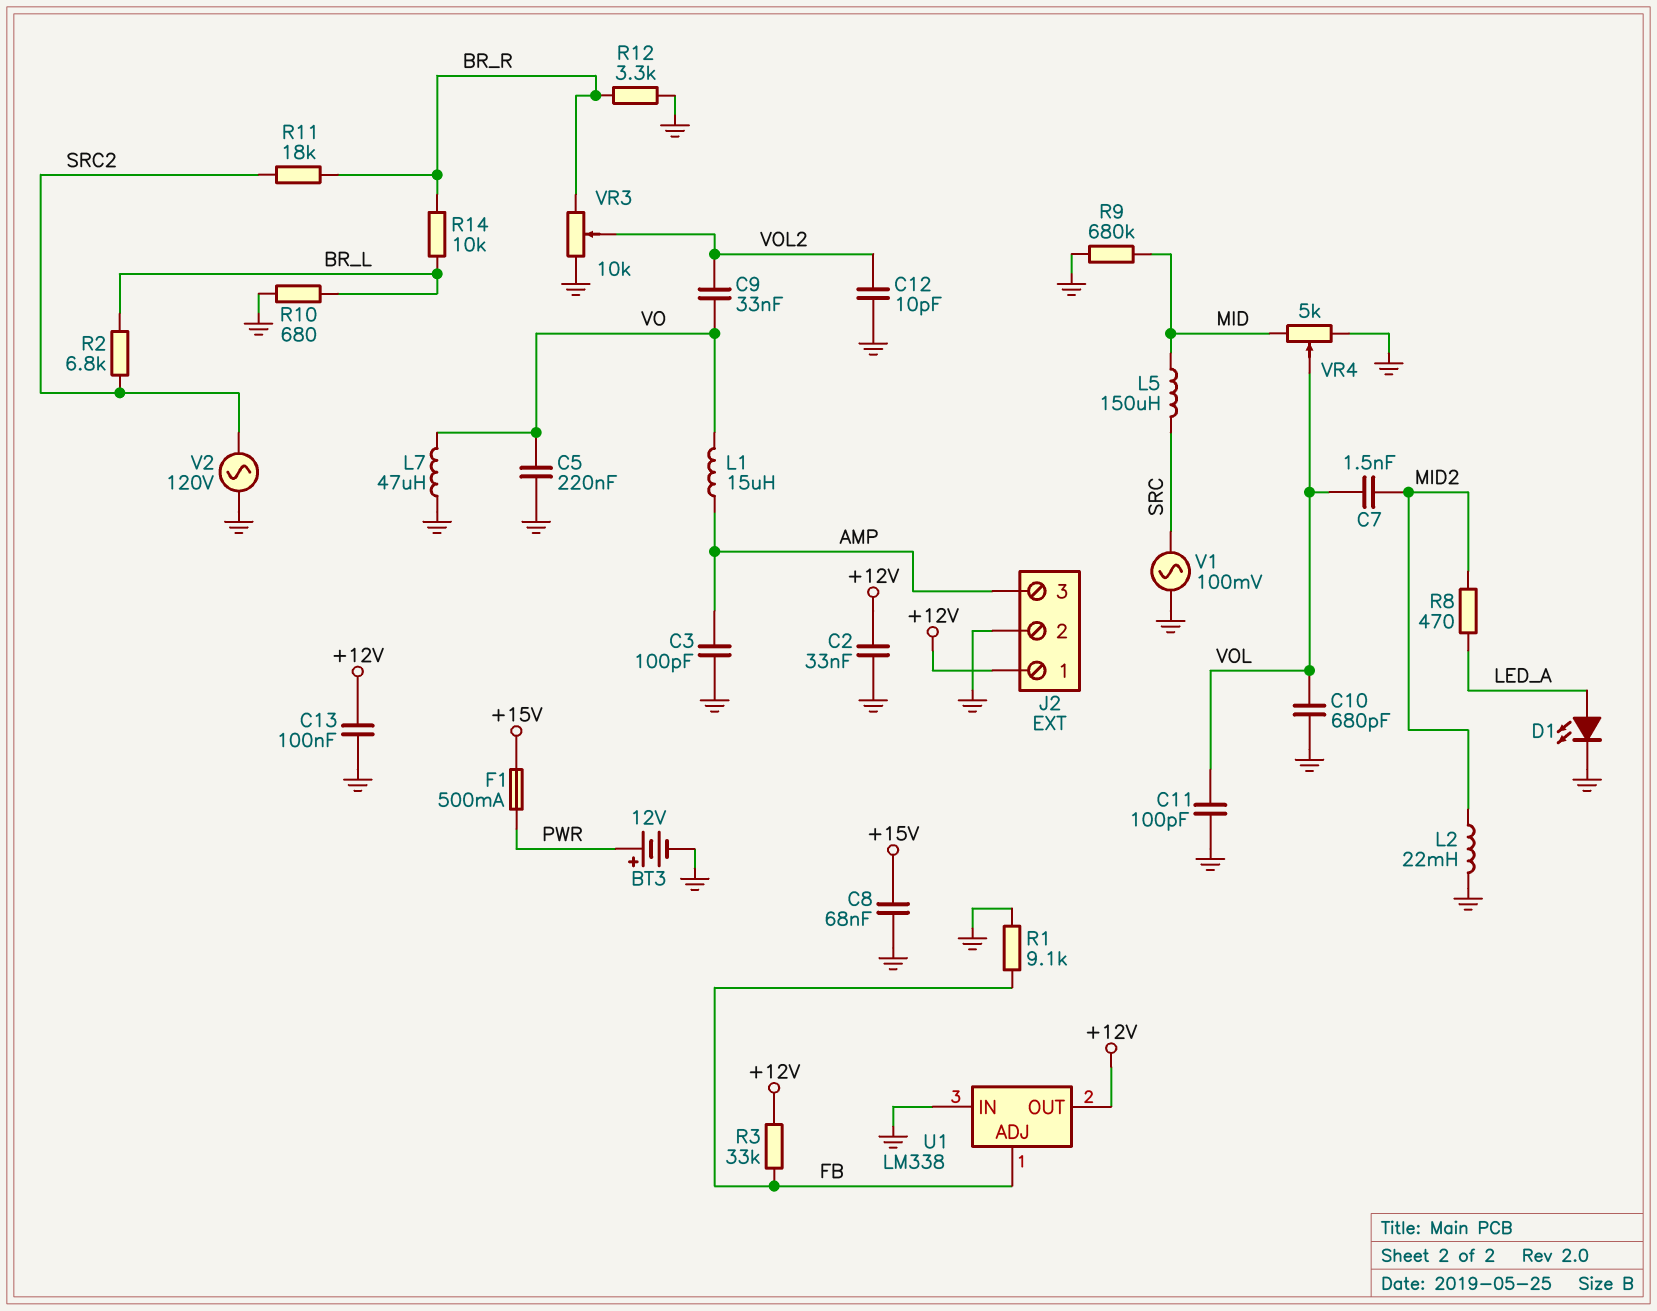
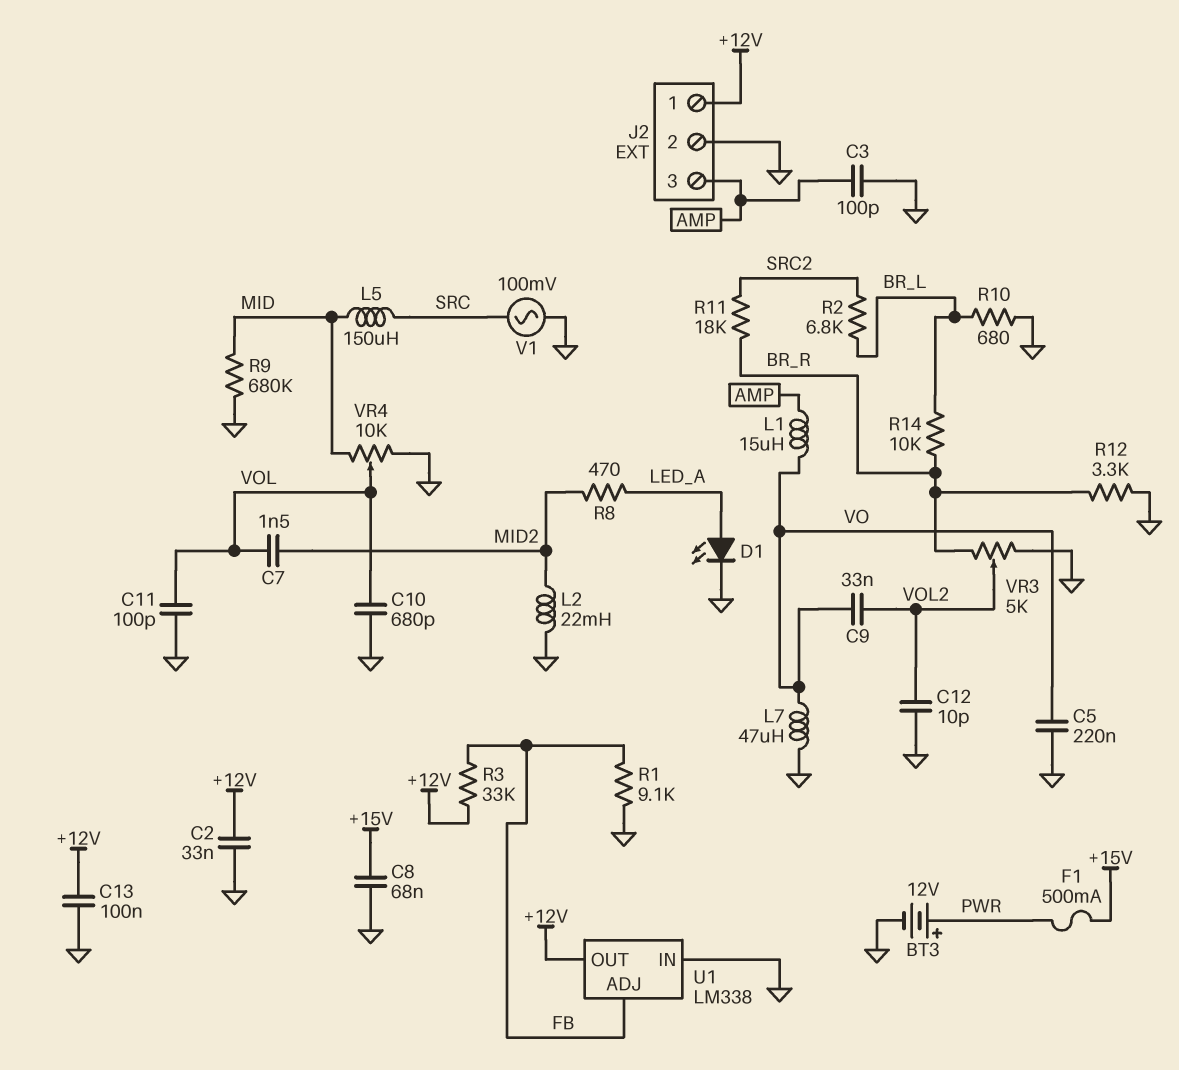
V2: AC 120V (GND, SRC2) -> none
VR3: 10k (BR_R, GND, wiper VOL2) -> 5k (BR_R, GND, wiper VOL2)
VR4: 5k (GND, MID, wiper VOL) -> 10k (GND, MID, wiper VOL)

